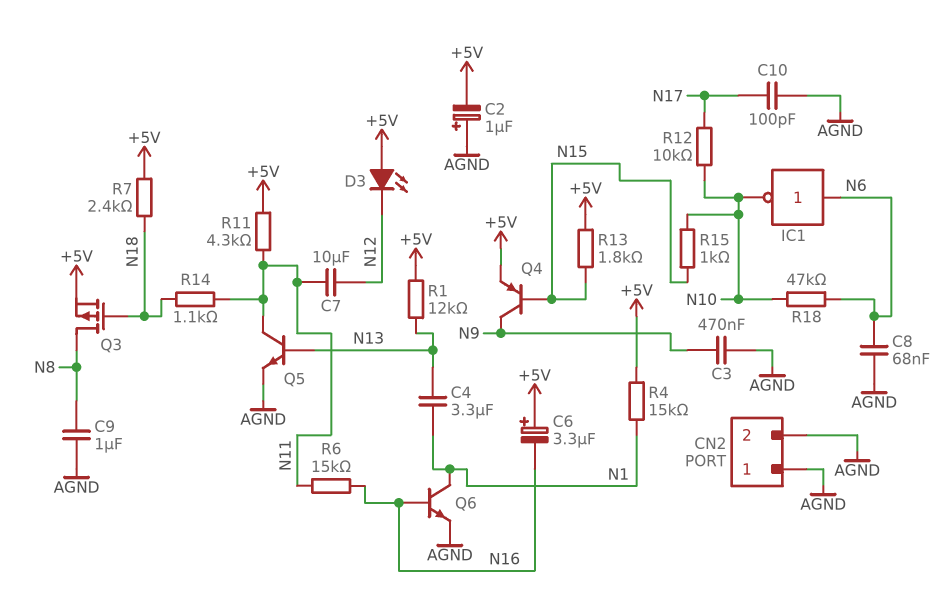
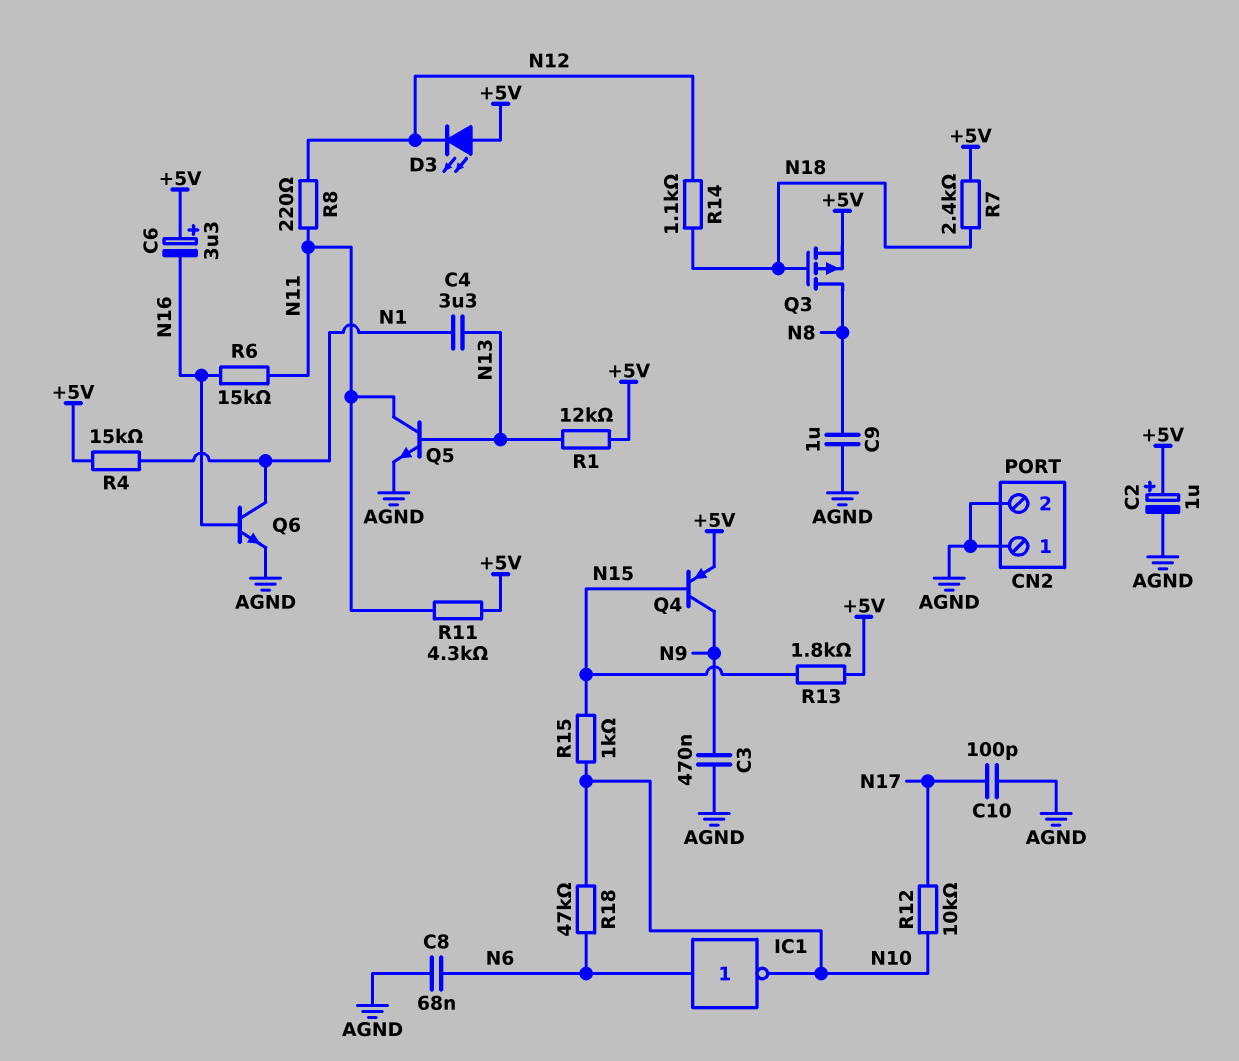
C2: 1uF (plus AGND, minus +5V) -> 1uF (plus +5V, minus AGND)
C7: 10uF (N11, N12) -> none
R8: none -> 220 (N11, N12)
R14: 1.1k (N11, N18) -> 1.1k (N12, N18)

